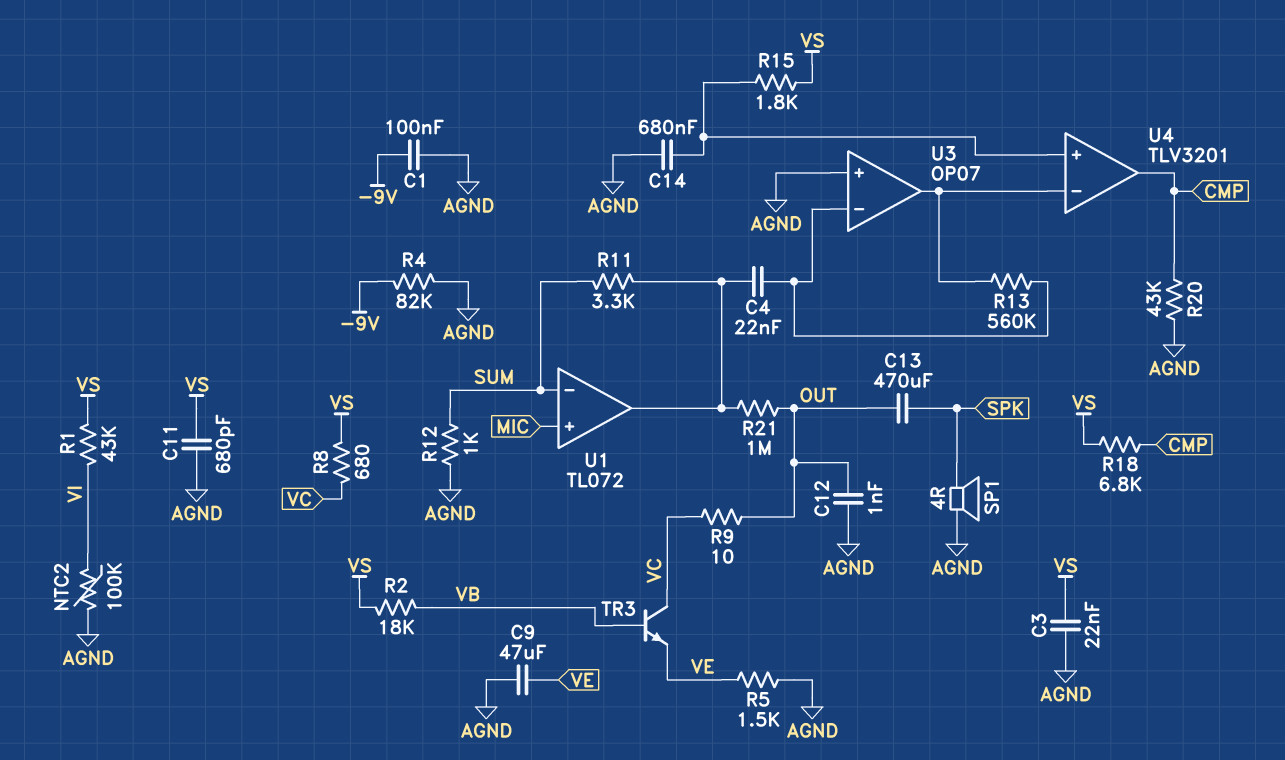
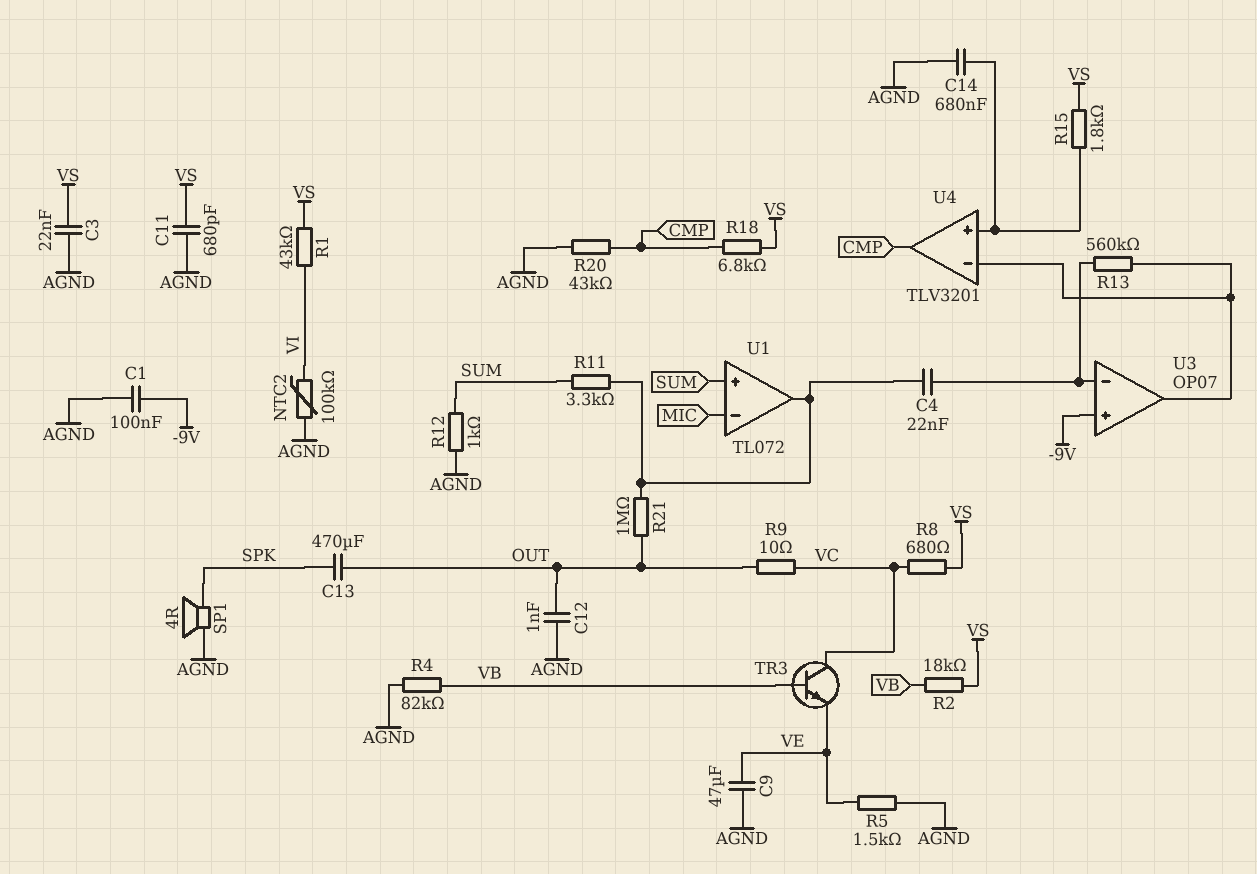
R4: 82k (-9V, AGND) -> 82k (AGND, VB)
U1 pin in+: MIC -> SUM
U1 pin in-: SUM -> MIC
U3 pin in+: AGND -> -9V

